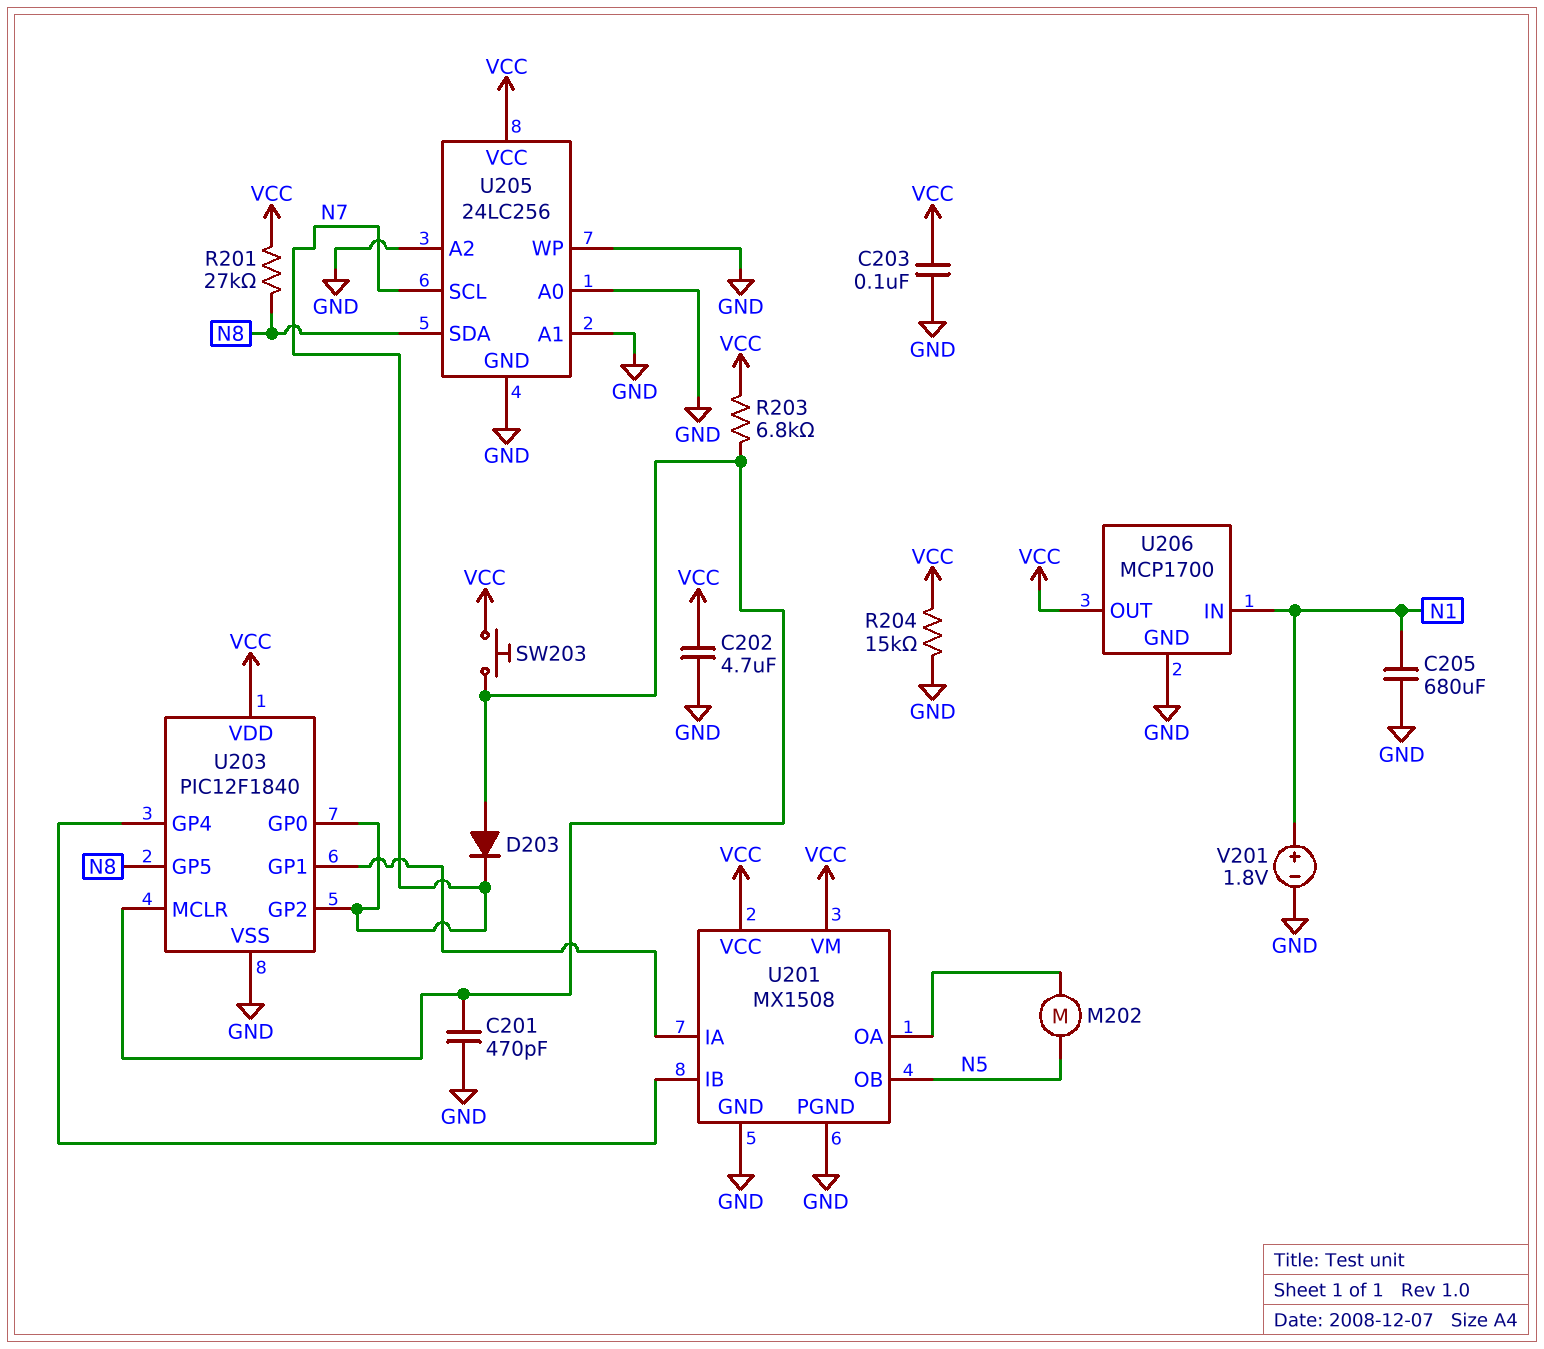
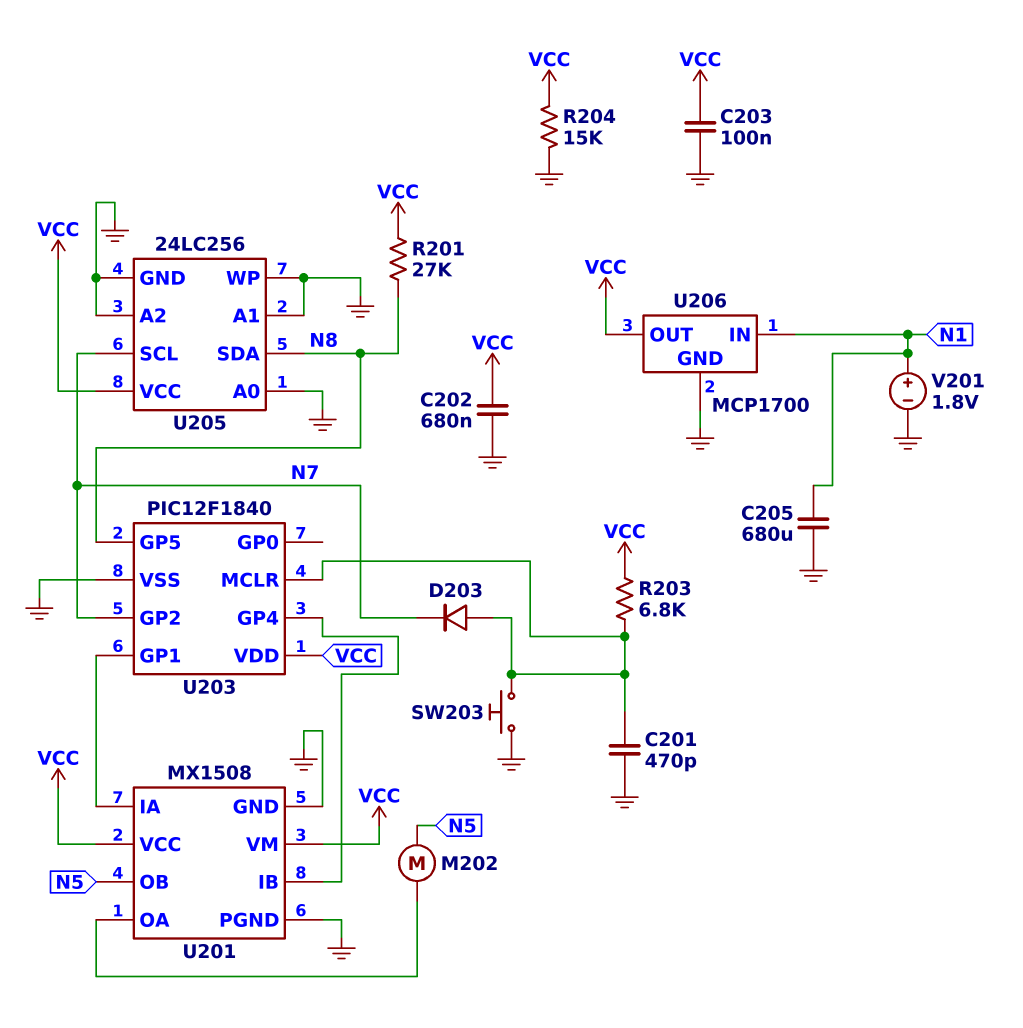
C202: 4.7uF (GND, VCC) -> 680nF (GND, VCC)
SW203: button (U203/MCLR, VCC) -> button (GND, U203/MCLR)
U203 pin GP0: N7 -> none

